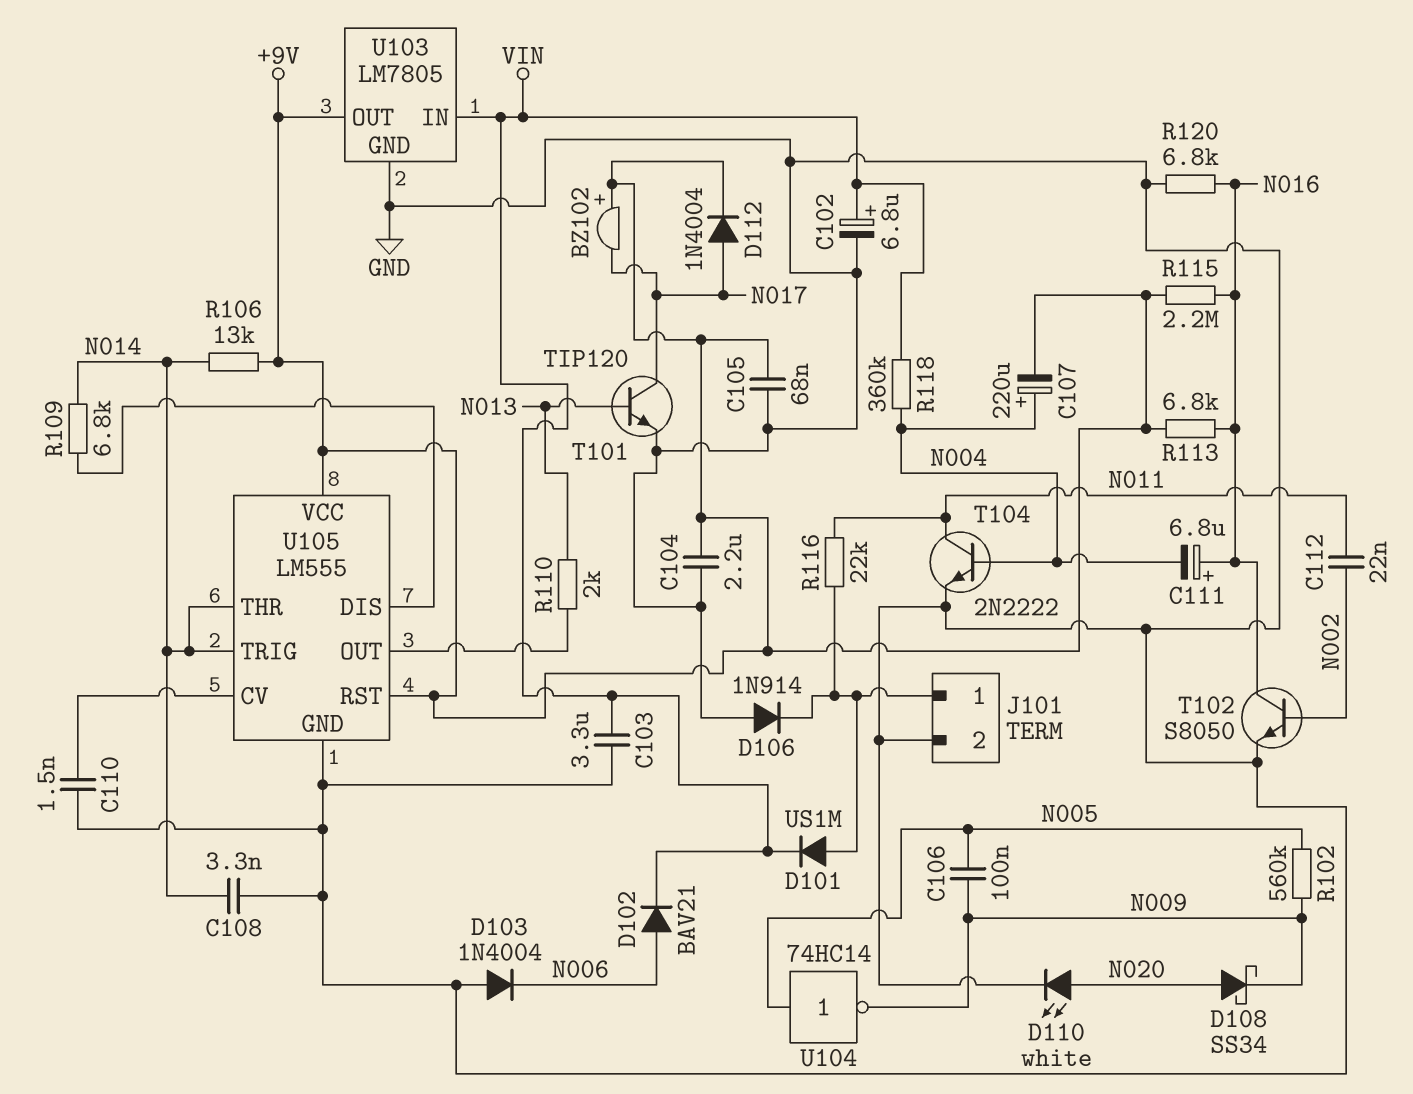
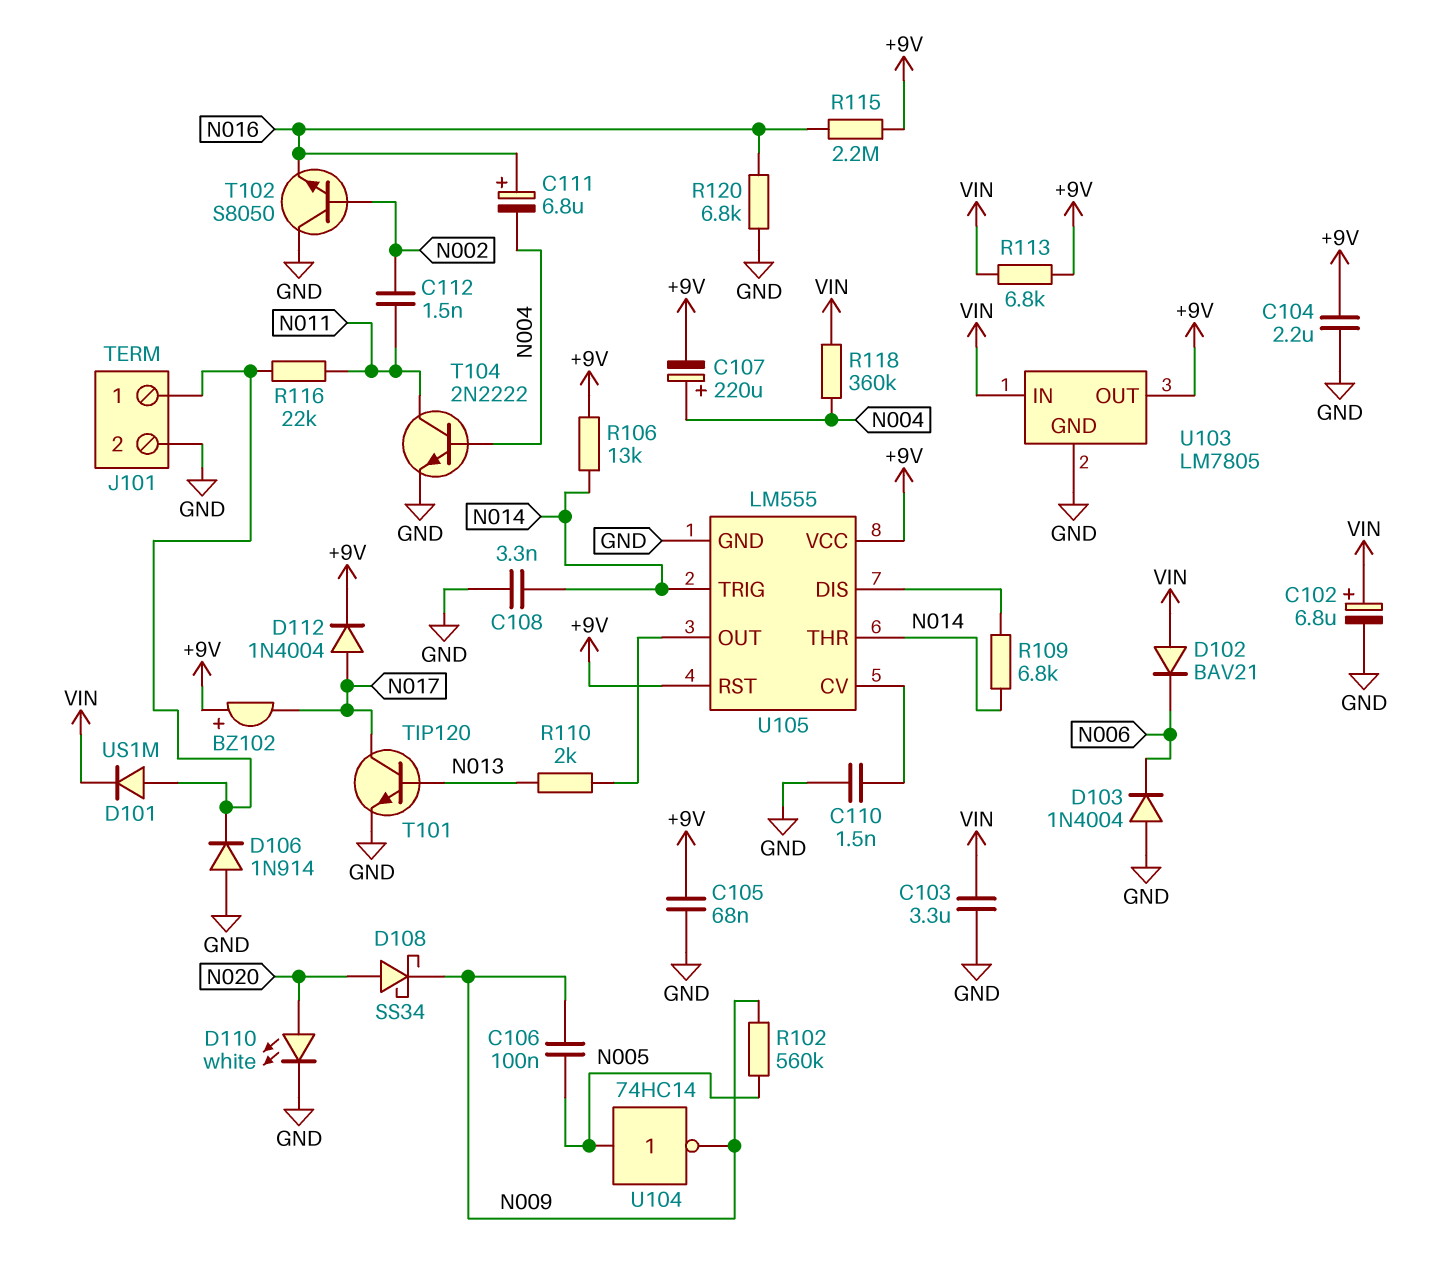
C112: 22nF (N002, N011) -> 1.5nF (N002, N011)
D102: diode BAV21 (A N006, K VIN) -> diode BAV21 (A VIN, K N006)
R113: 6.8k (+9V, N016) -> 6.8k (+9V, VIN)
T102: NPN S8050 (B N002, C N016, E GND) -> NPN S8050 (B N002, C GND, E N016)

